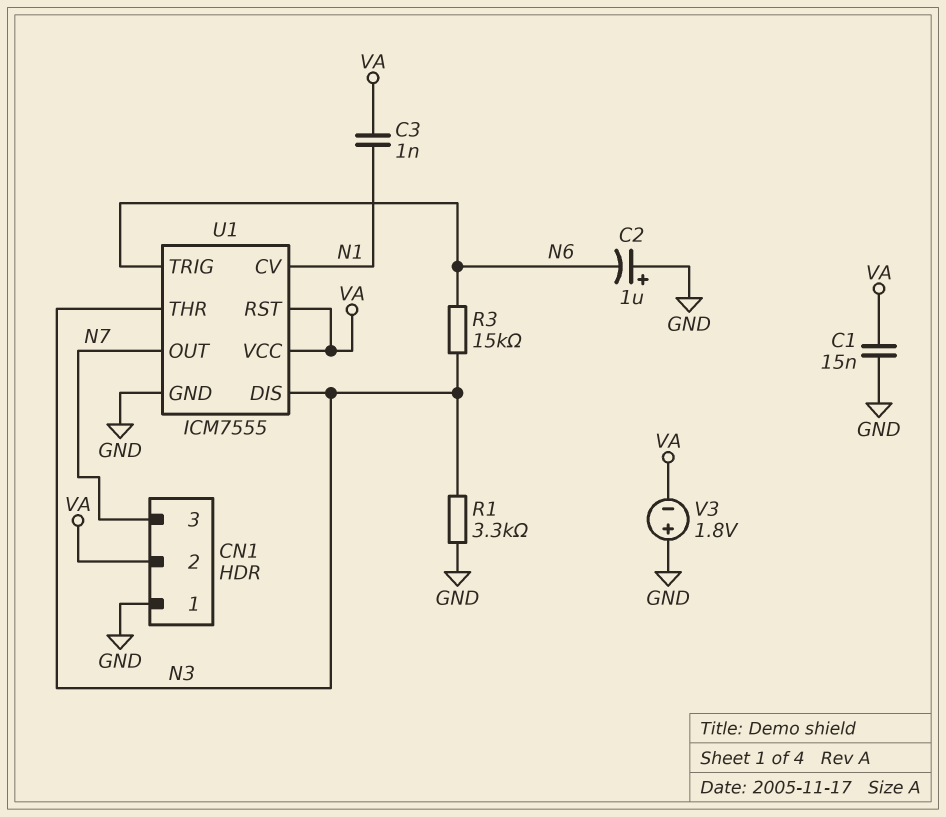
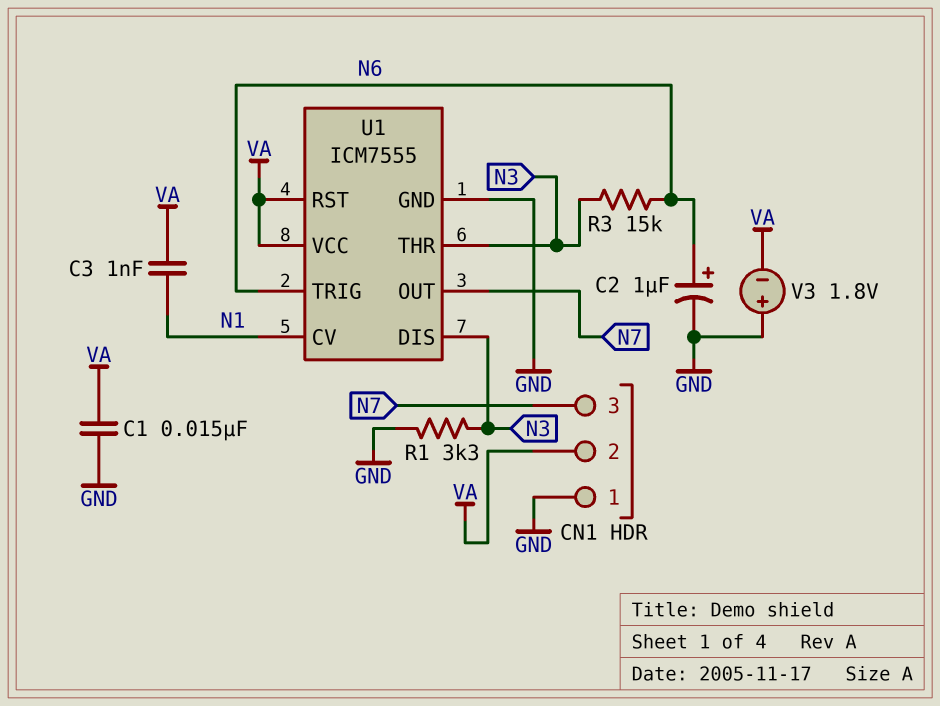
C2: 1uF (plus GND, minus N6) -> 1uF (plus N6, minus GND)

